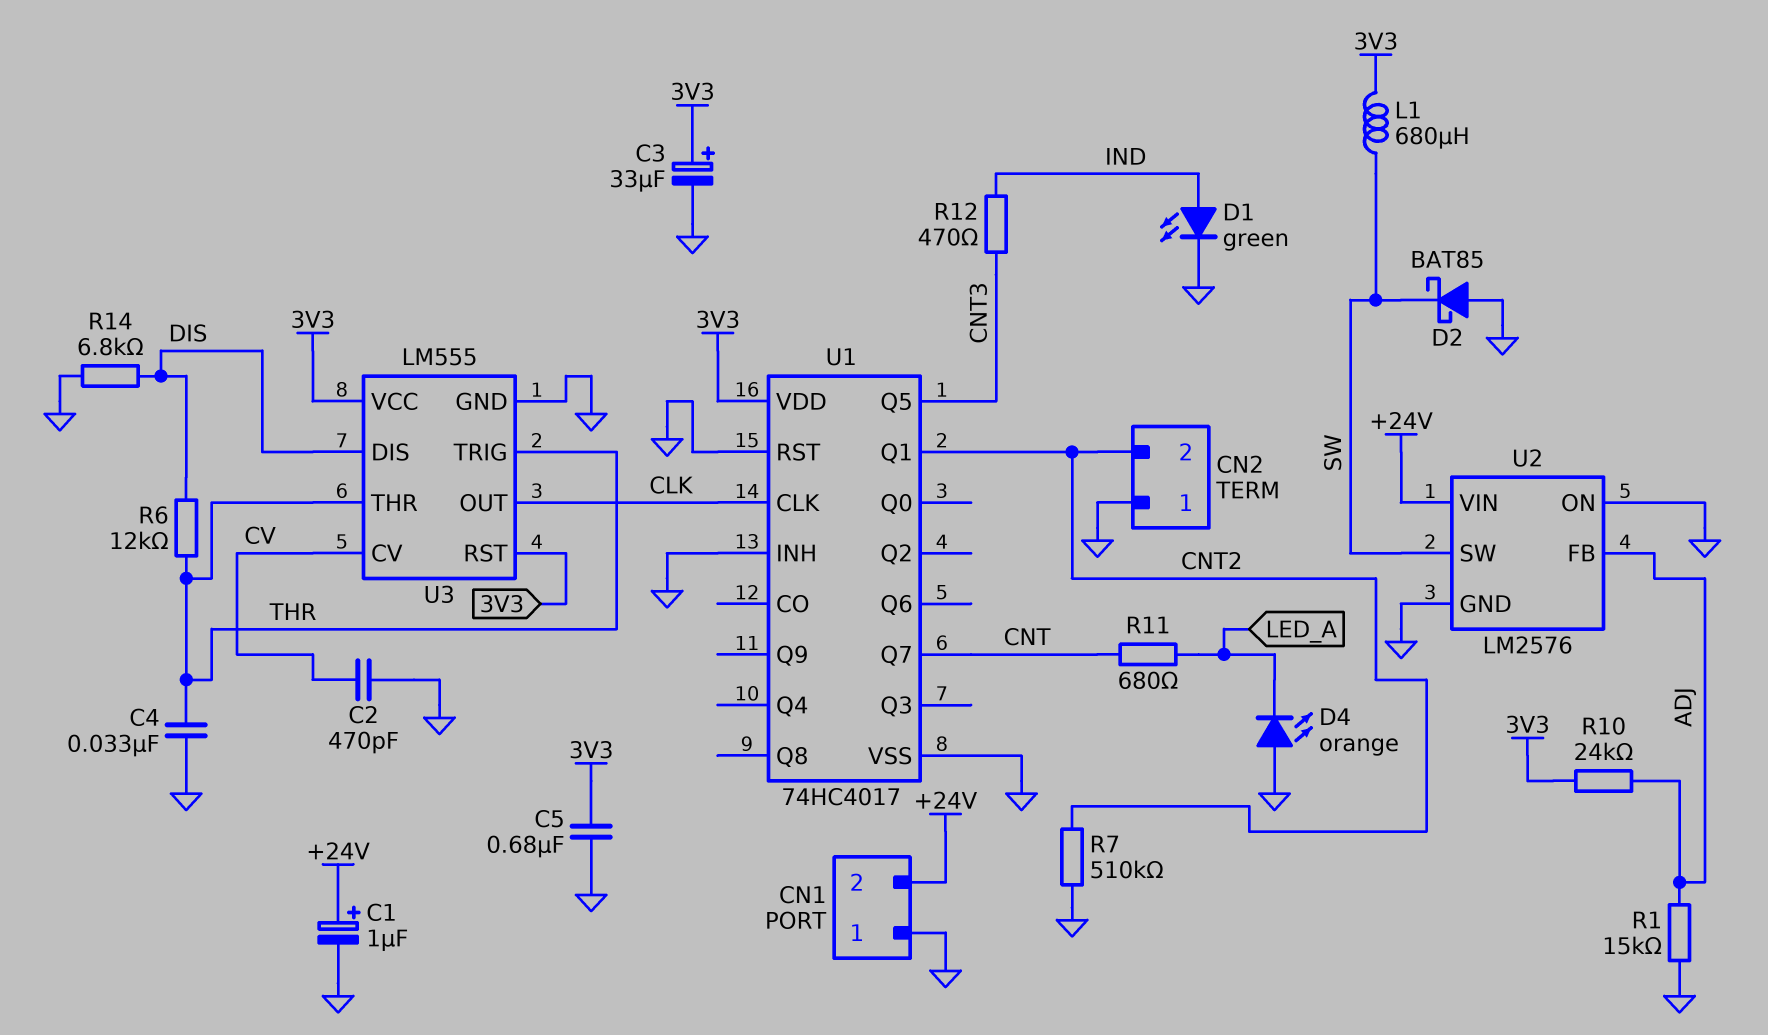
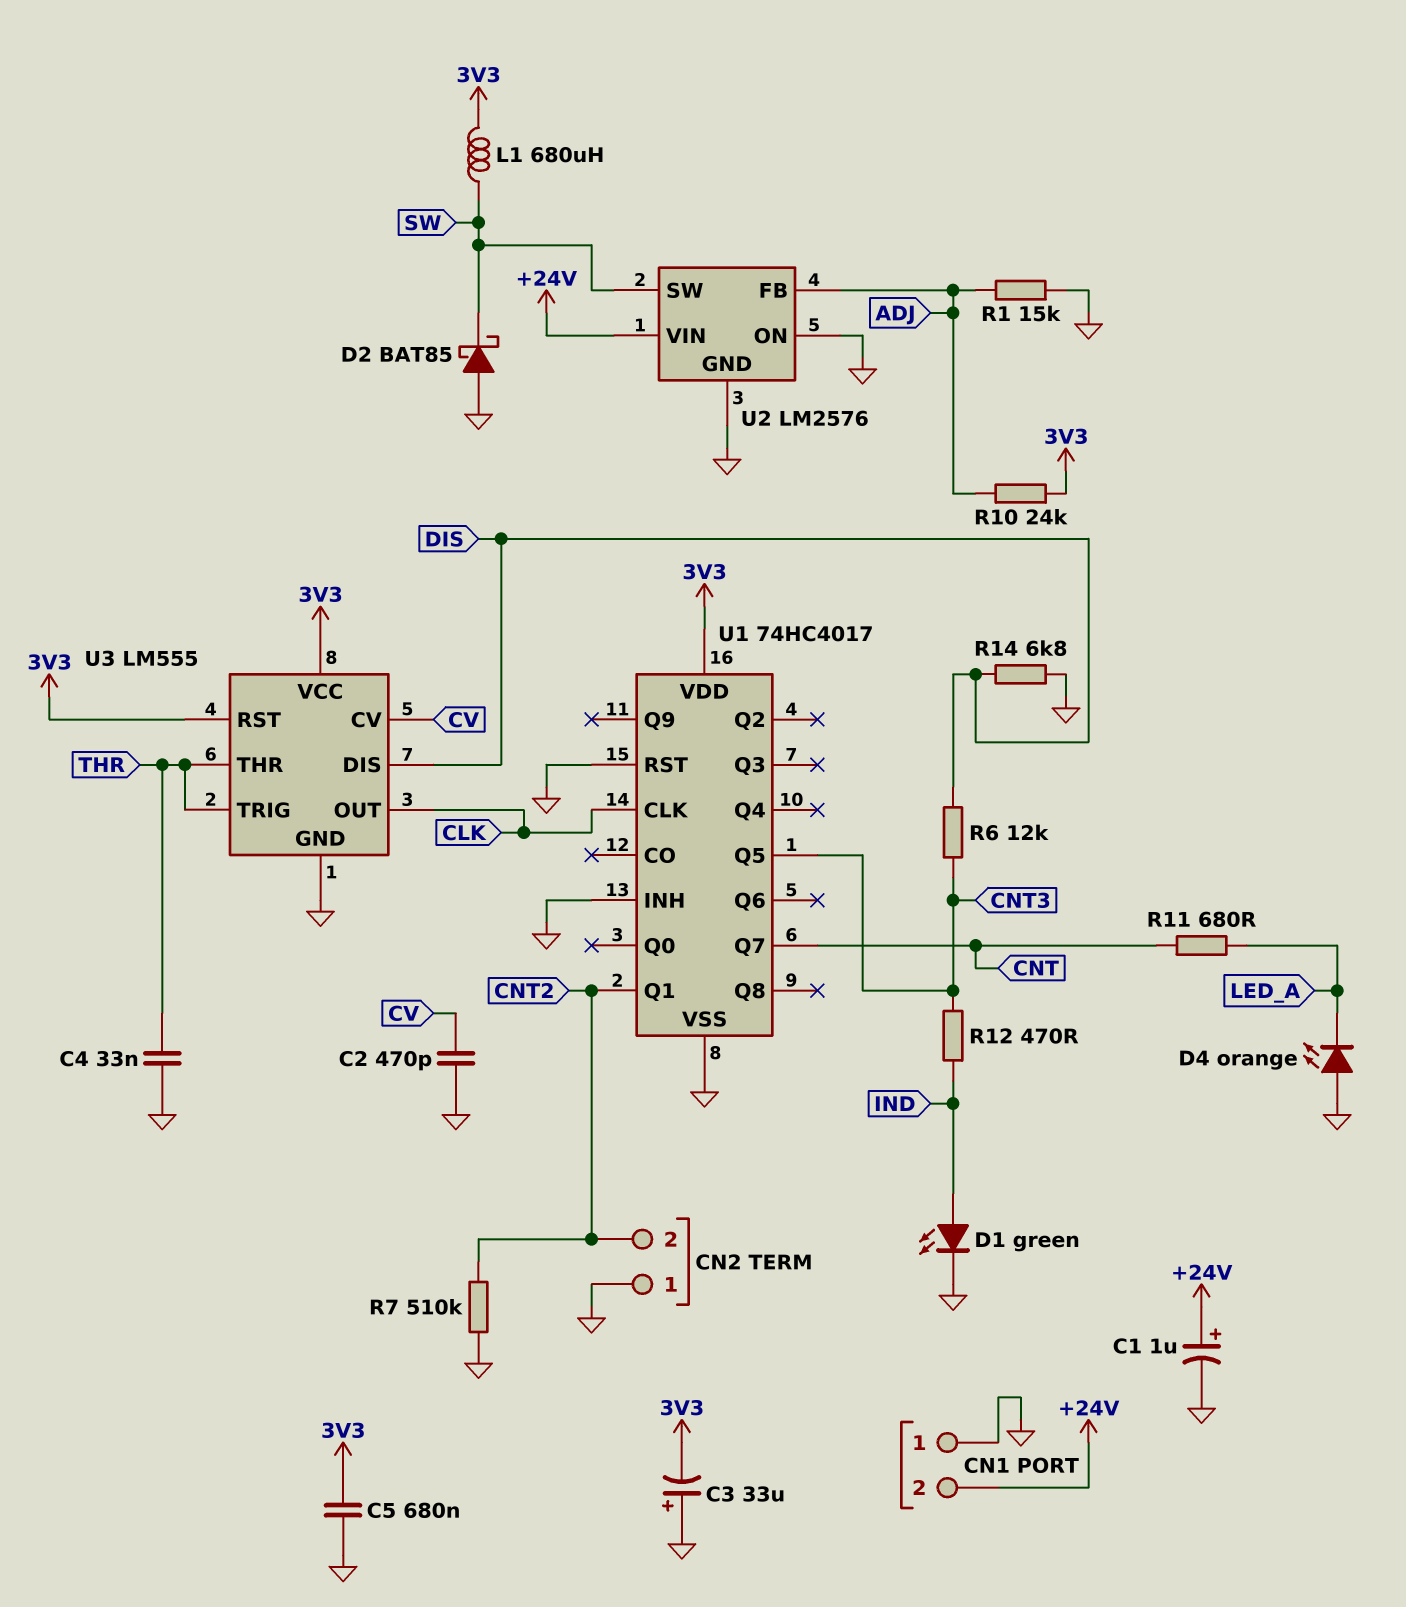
C3: 33uF (plus 3V3, minus GND) -> 33uF (plus GND, minus 3V3)
R6: 12k (DIS, THR) -> 12k (CNT3, DIS)

